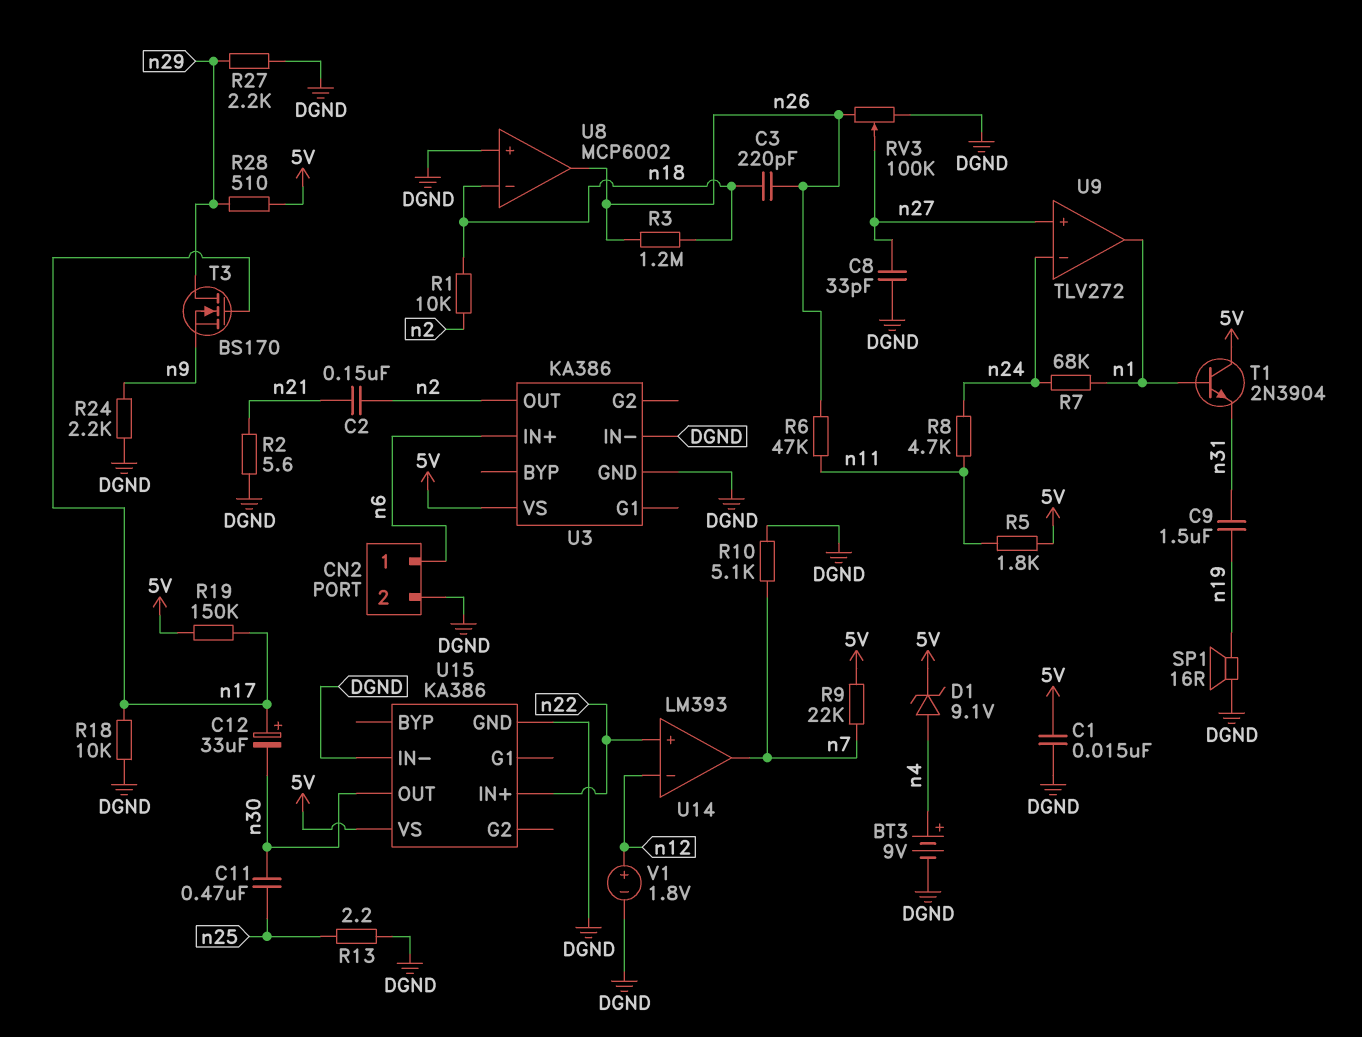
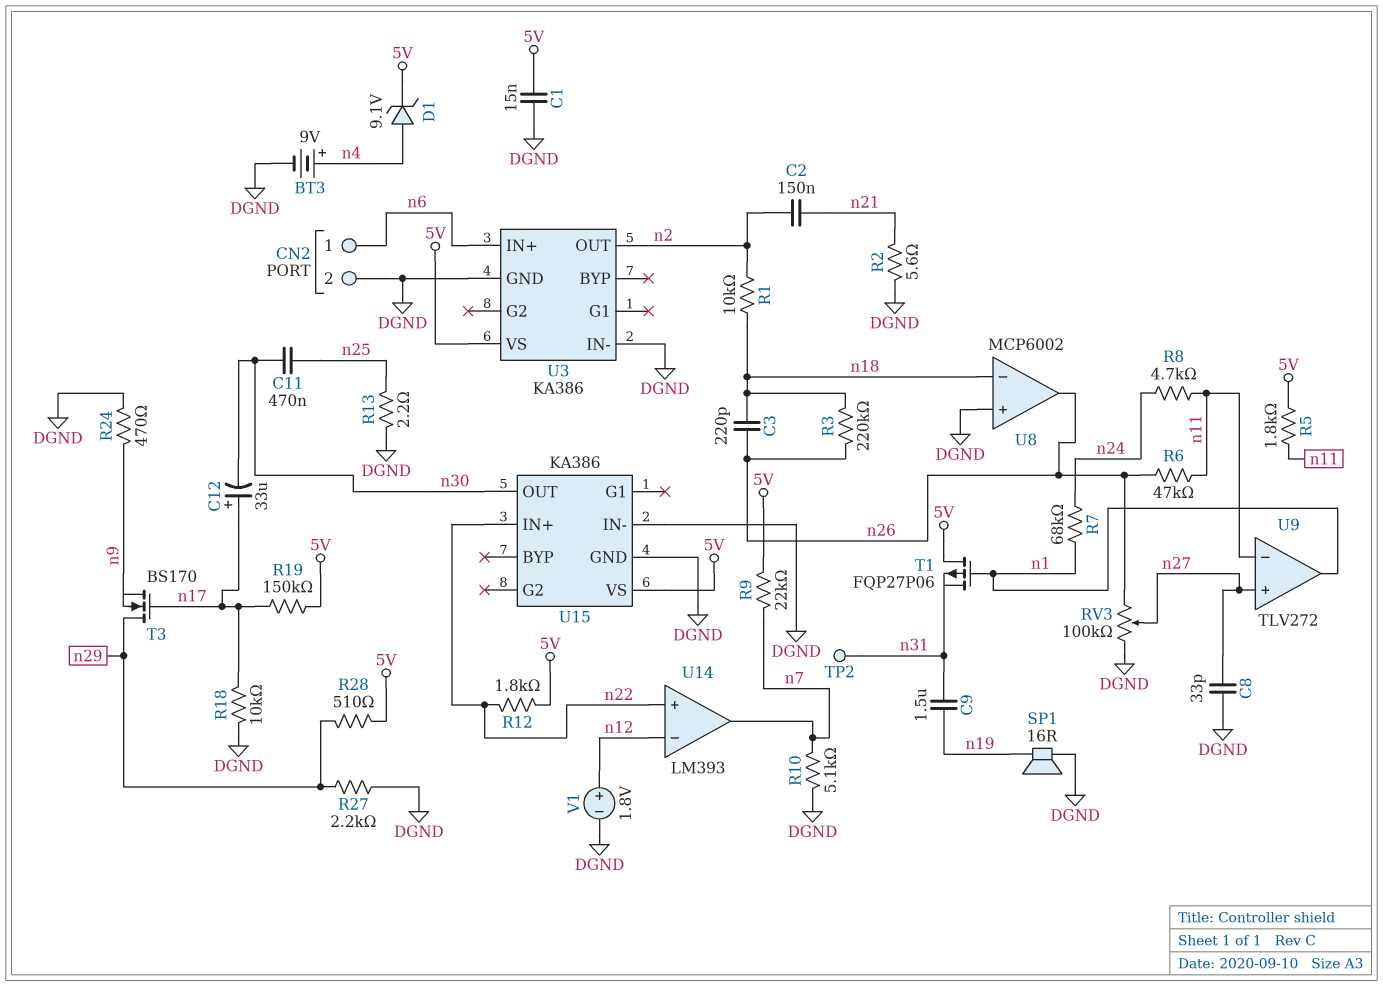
R3: 1.2M (n18, n26) -> 220k (n18, n26)
R12: none -> 1.8k (5V, n22)
R24: 2.2k (DGND, n9) -> 470 (DGND, n9)
T1: NPN 2N3904 (B n1, C 5V, E n31) -> PMOS FQP27P06 (G n1, D 5V, S n31)
TP2: none -> test point (n31)
U9 pin in-: n24 -> n11

